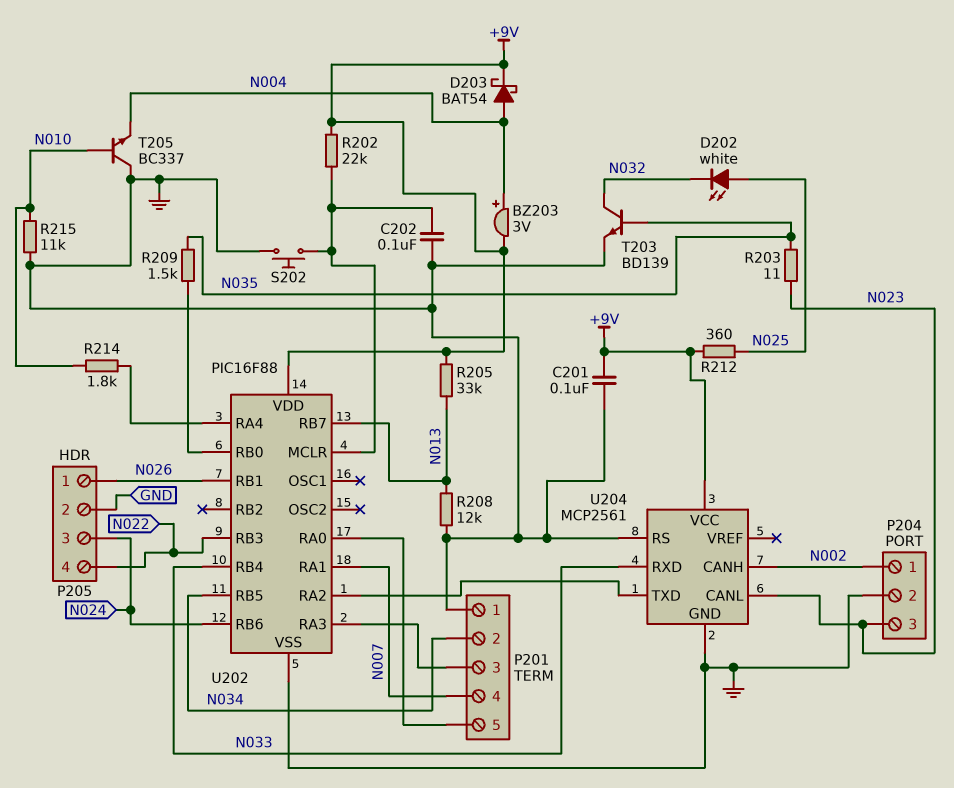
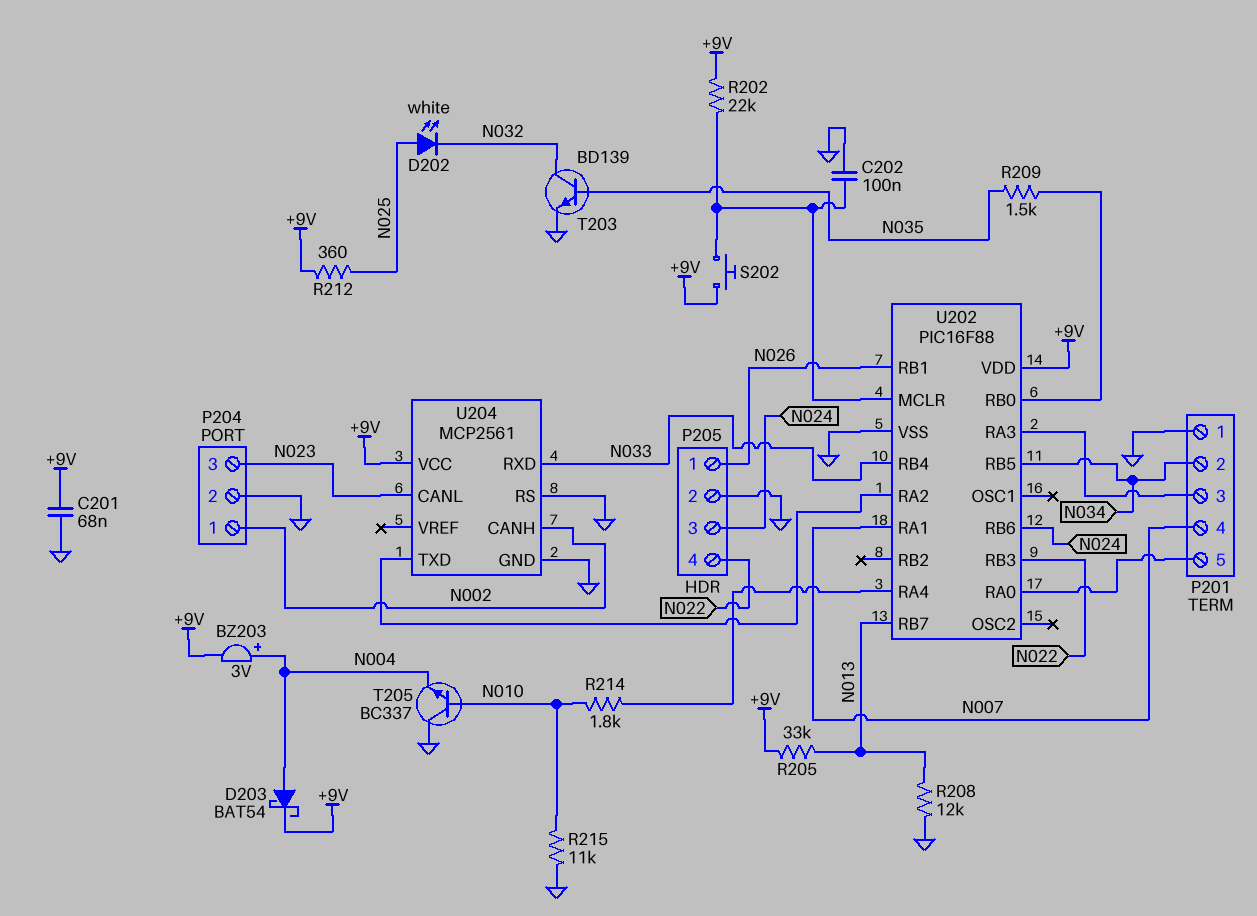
C201: 100nF (+9V, GND) -> 68nF (+9V, GND)
R203: 11 (N023, N035) -> none
S202: button (GND, U202/MCLR) -> button (+9V, U202/MCLR)

